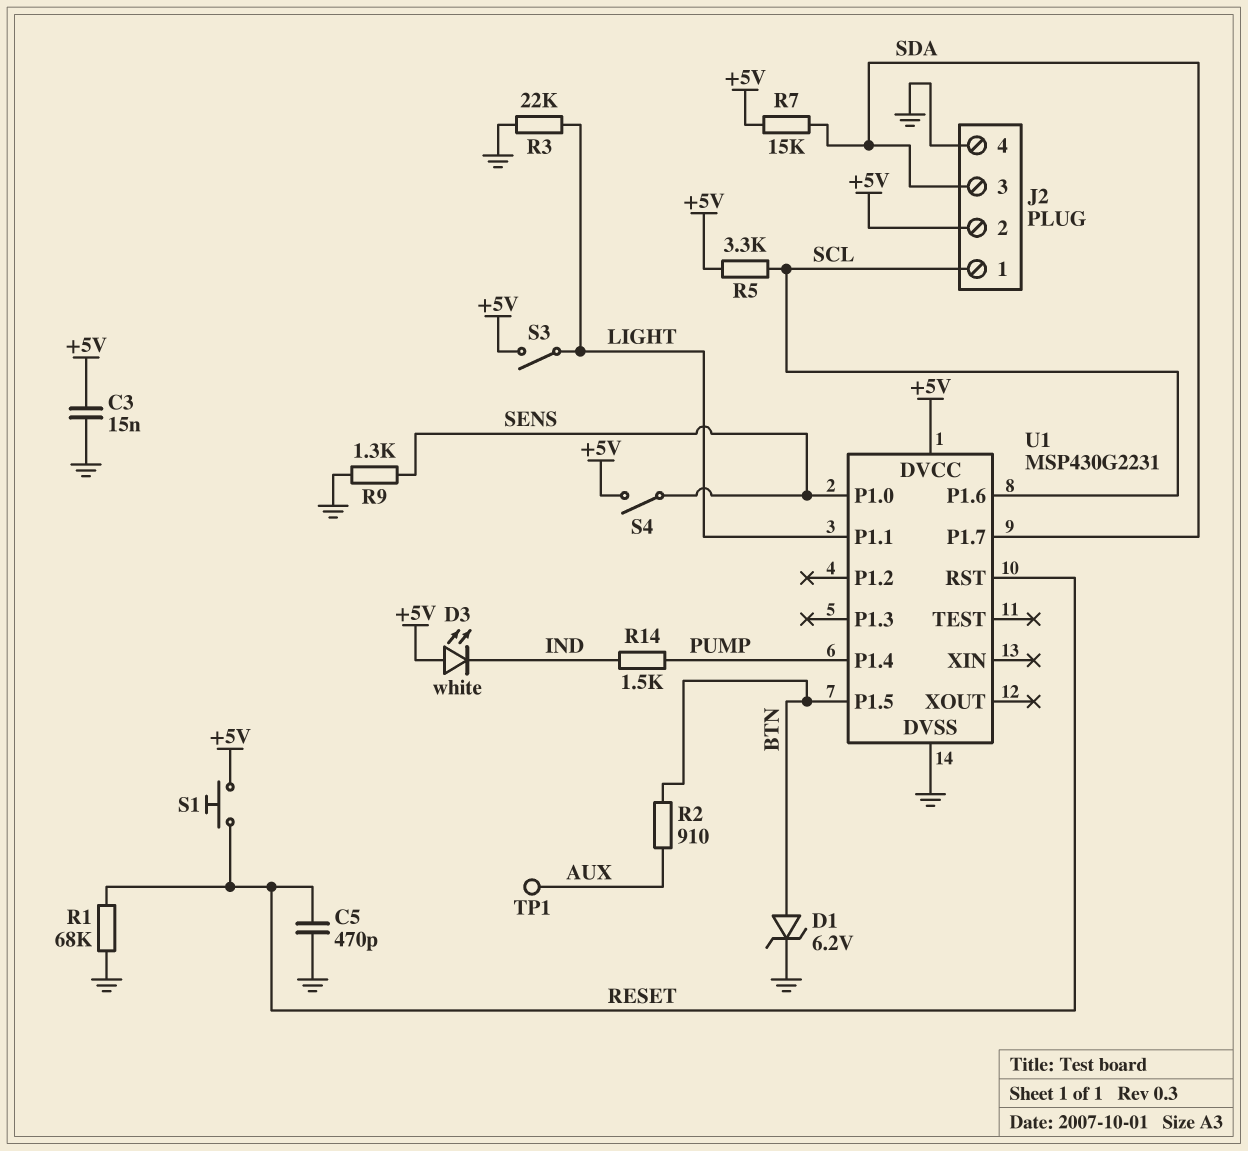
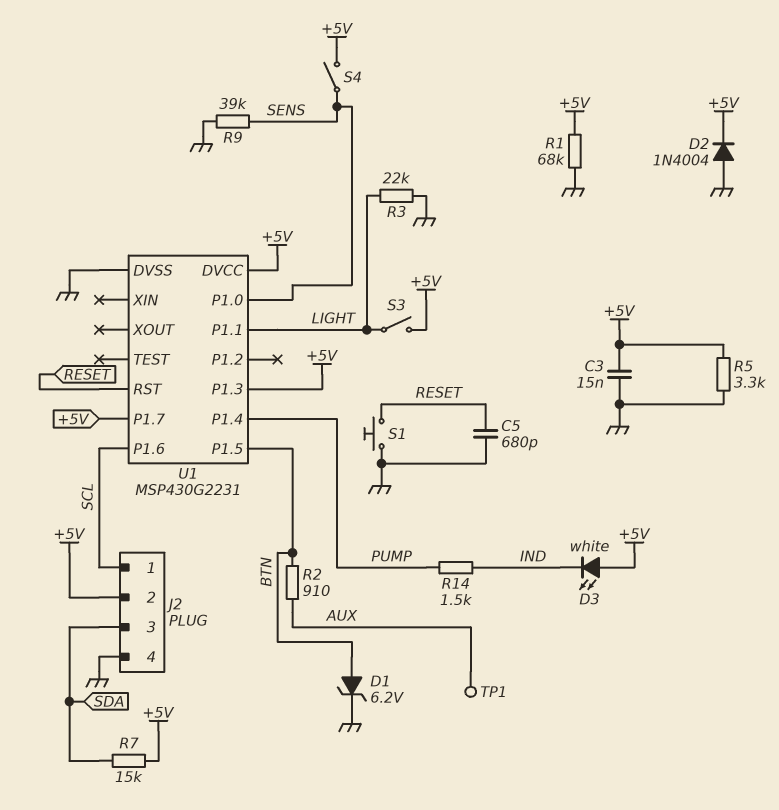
C5: 470pF (GND, RESET) -> 680pF (GND, RESET)
D2: none -> diode 1N4004 (A GND, K +5V)
R1: 68k (GND, RESET) -> 68k (+5V, GND)
R5: 3.3k (+5V, SCL) -> 3.3k (+5V, GND)
R9: 1.3k (GND, SENS) -> 39k (GND, SENS)
S1: button (+5V, RESET) -> button (GND, RESET)
U1 pin P1.3: none -> +5V
U1 pin P1.7: SDA -> +5V

